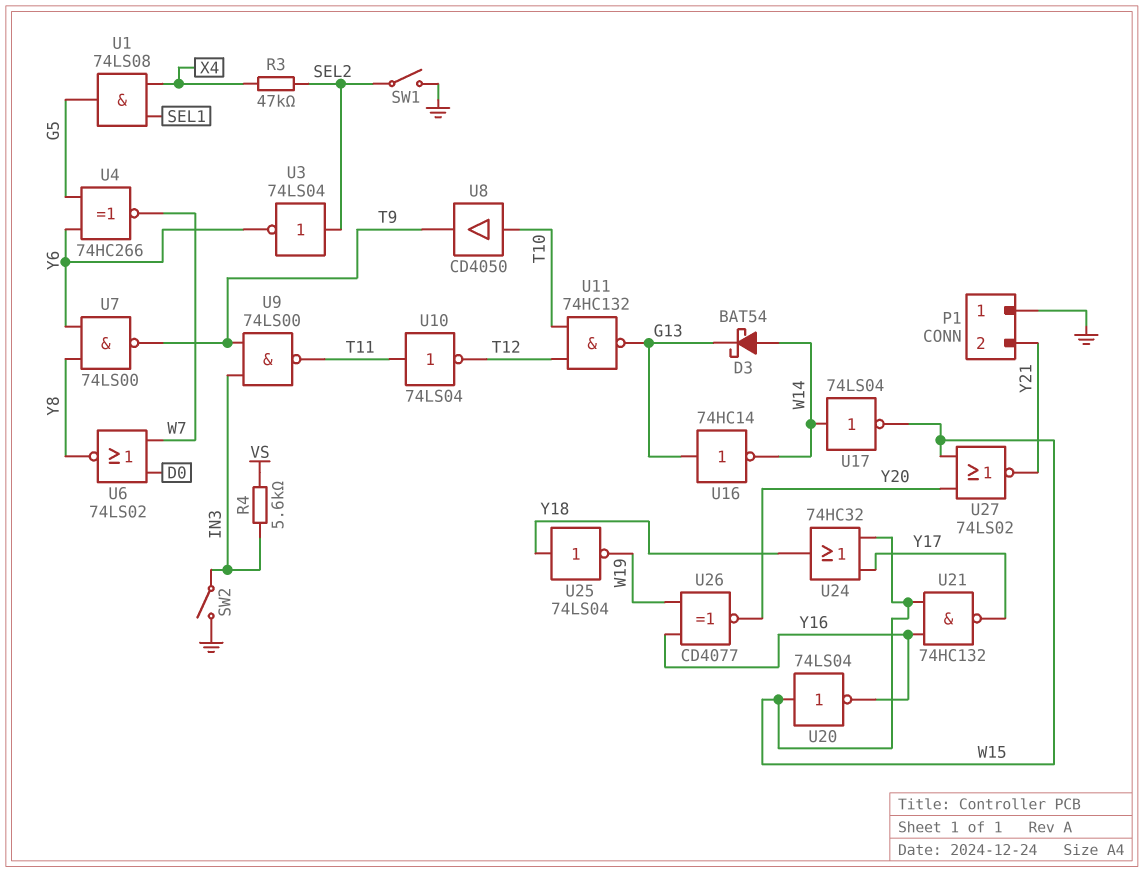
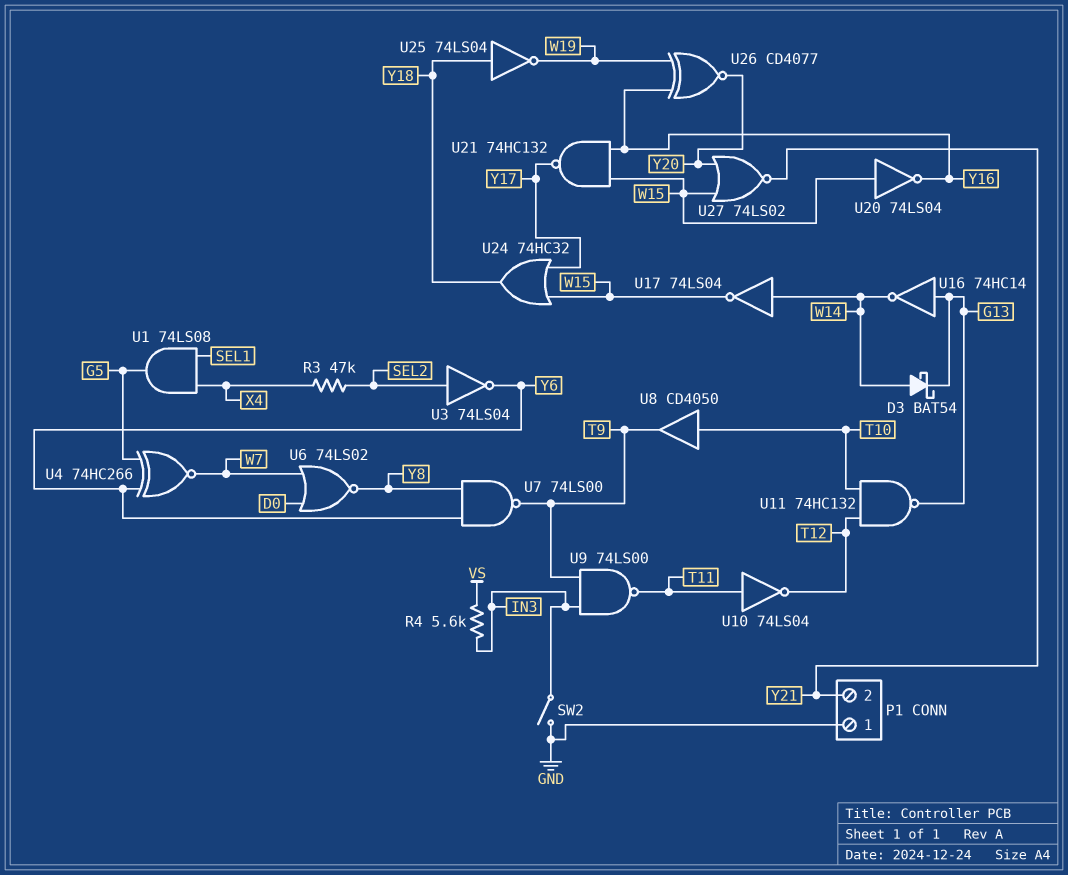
SW1: switch (GND, SEL2) -> none

